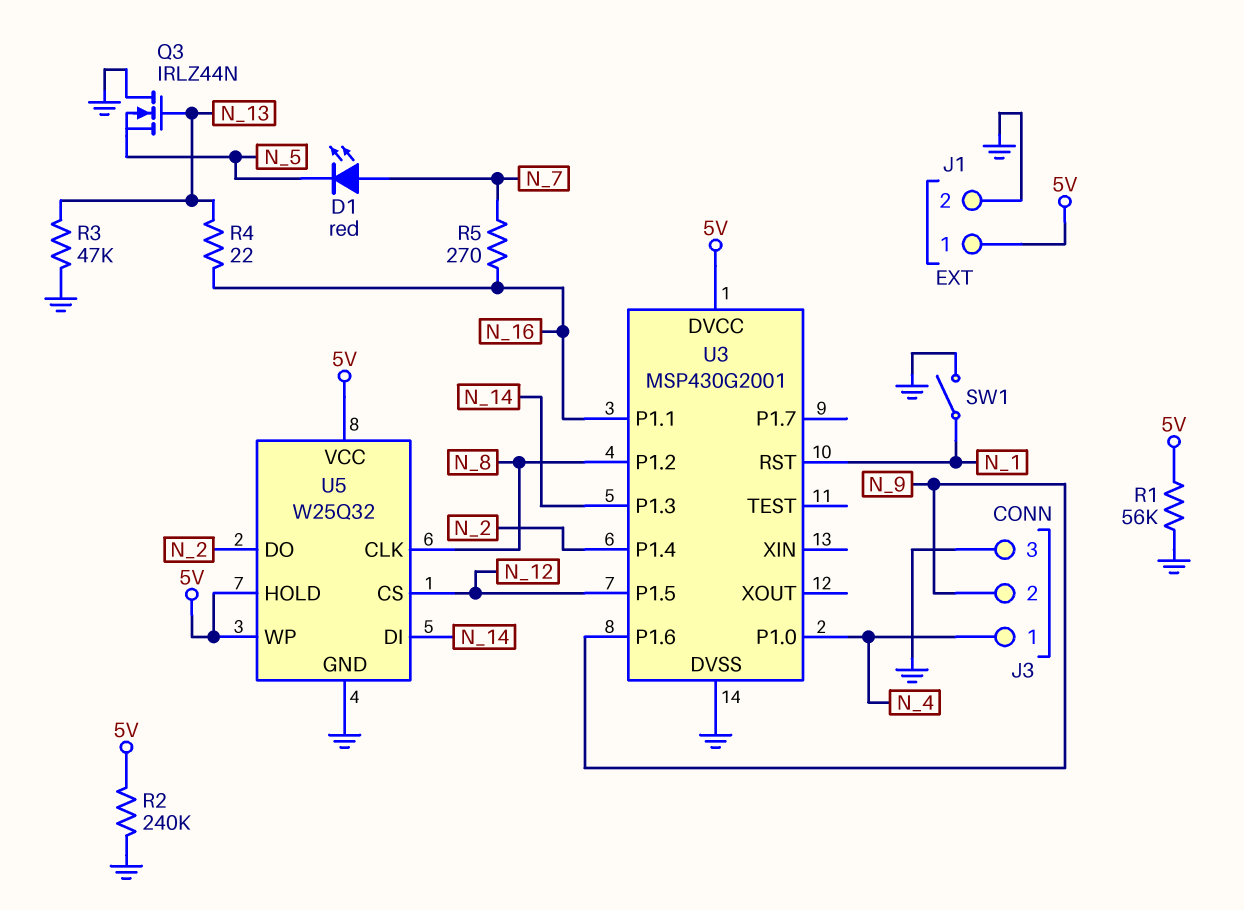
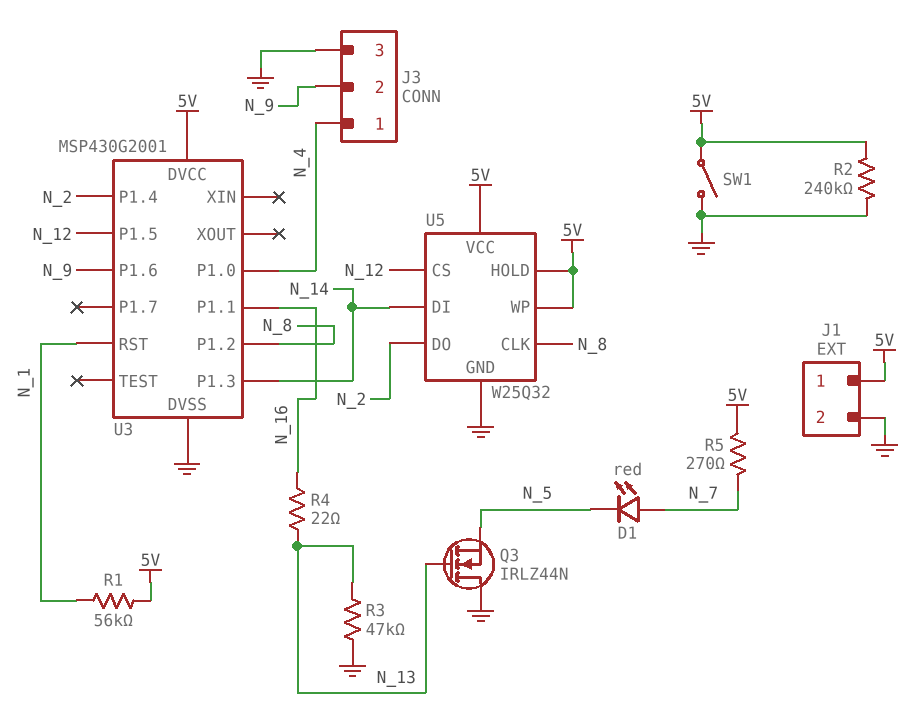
R1: 56k (5V, GND) -> 56k (5V, N_1)
R5: 270 (N_7, N_16) -> 270 (5V, N_7)
SW1: switch (GND, N_1) -> switch (5V, GND)

